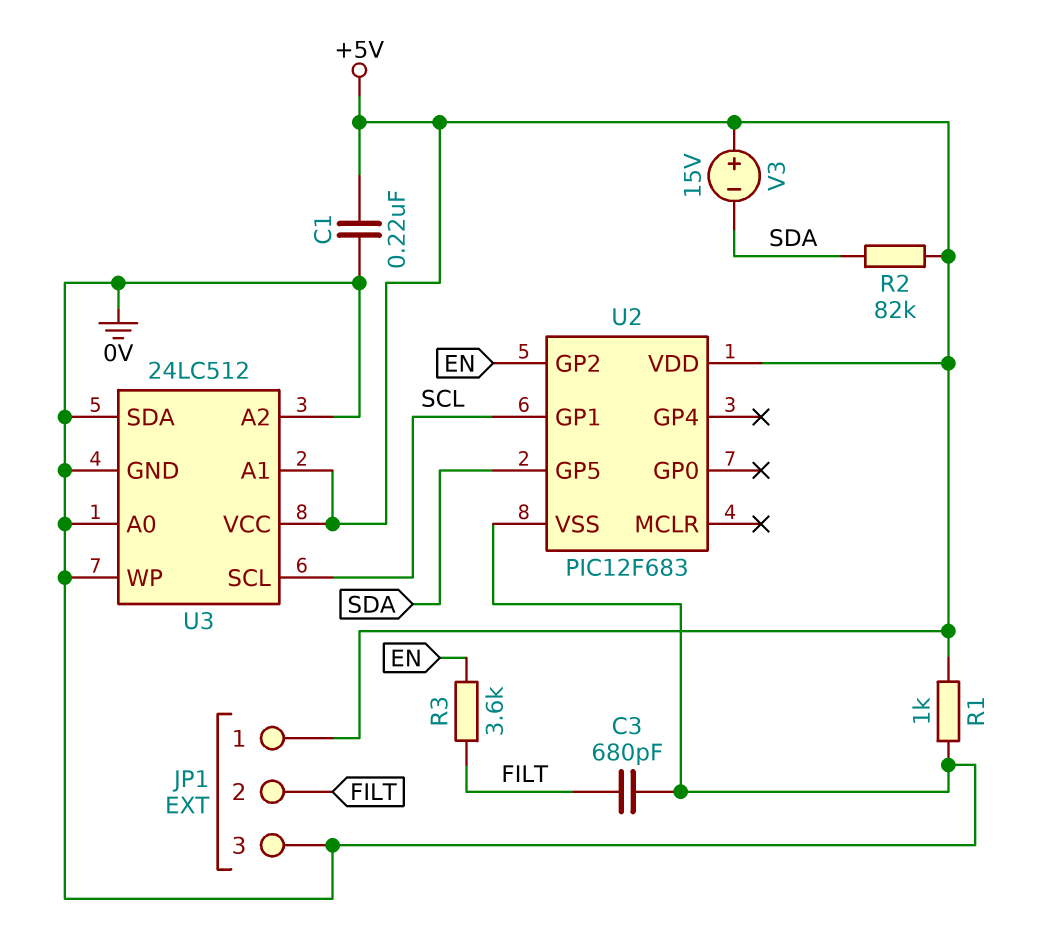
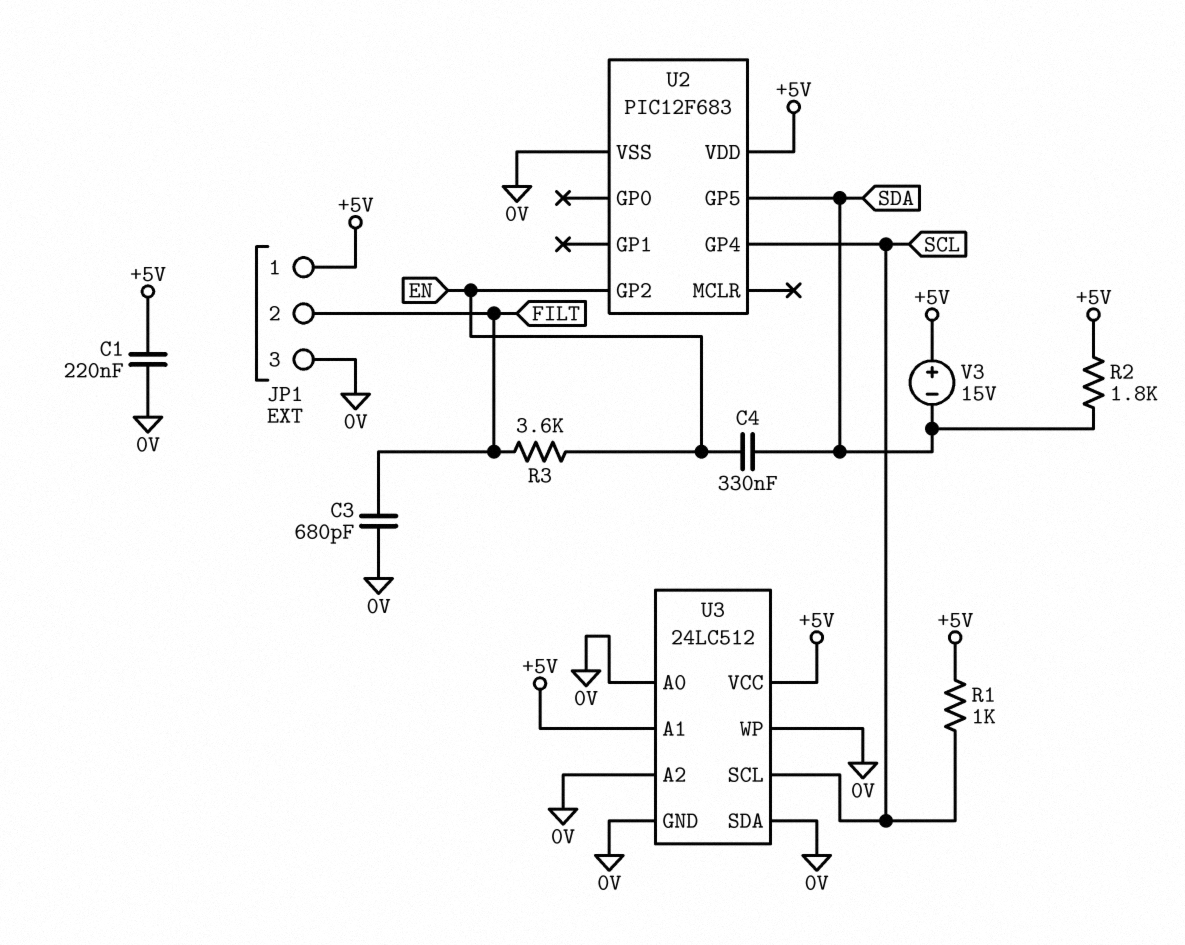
C4: none -> 330nF (EN, SDA)
R1: 1k (+5V, 0V) -> 1k (+5V, SCL)
R2: 82k (+5V, SDA) -> 1.8k (+5V, SDA)
U2 pin GP1: SCL -> none
U2 pin GP4: none -> SCL

